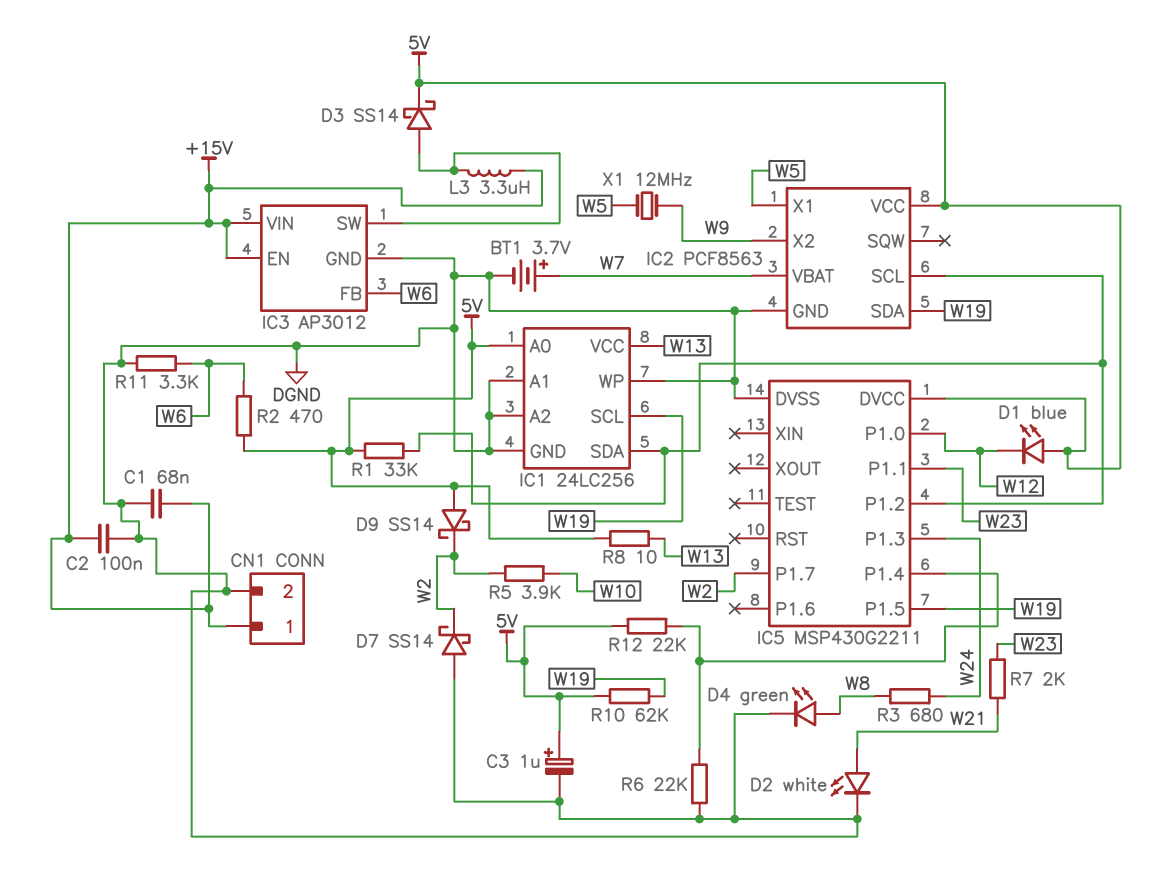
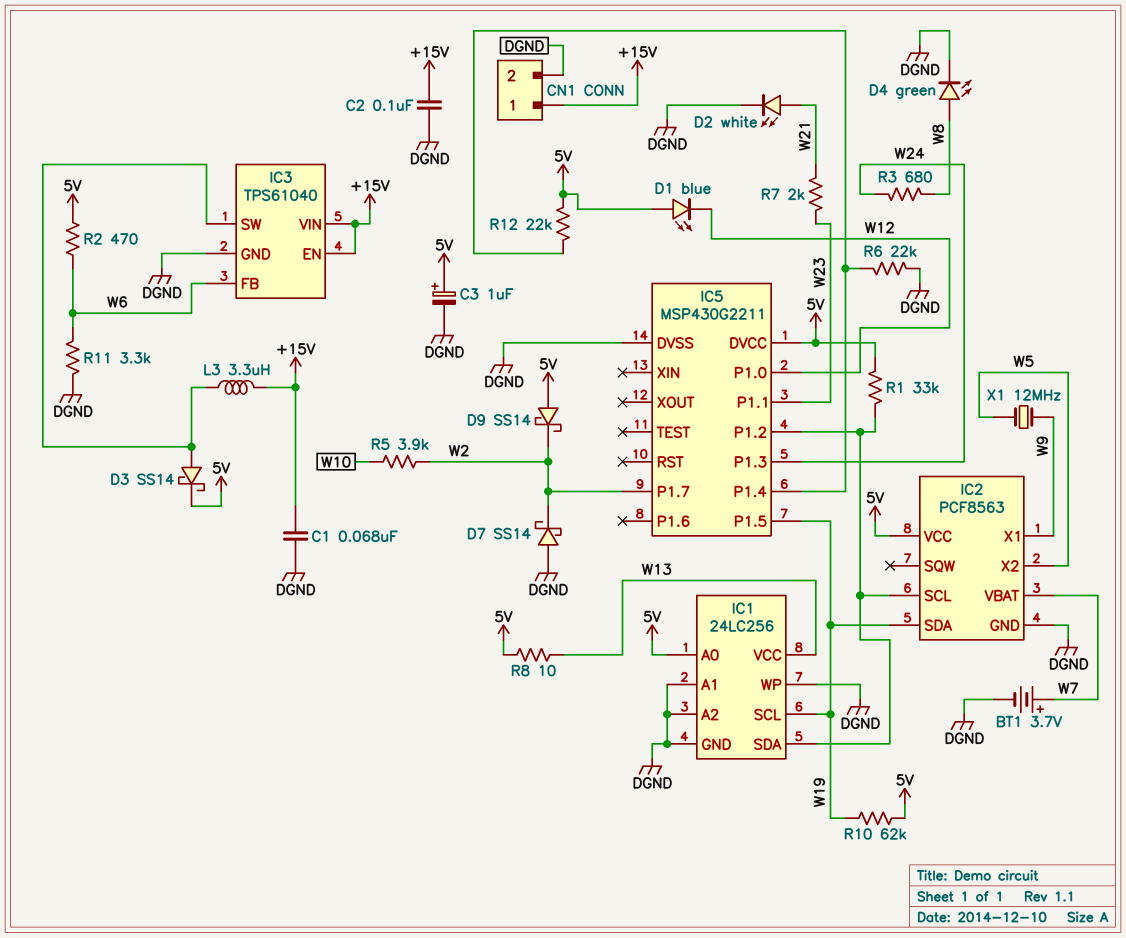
IC2 pin X1: W5 -> W9
IC2 pin X2: W9 -> W5
IC3: AP3012 -> TPS61040

